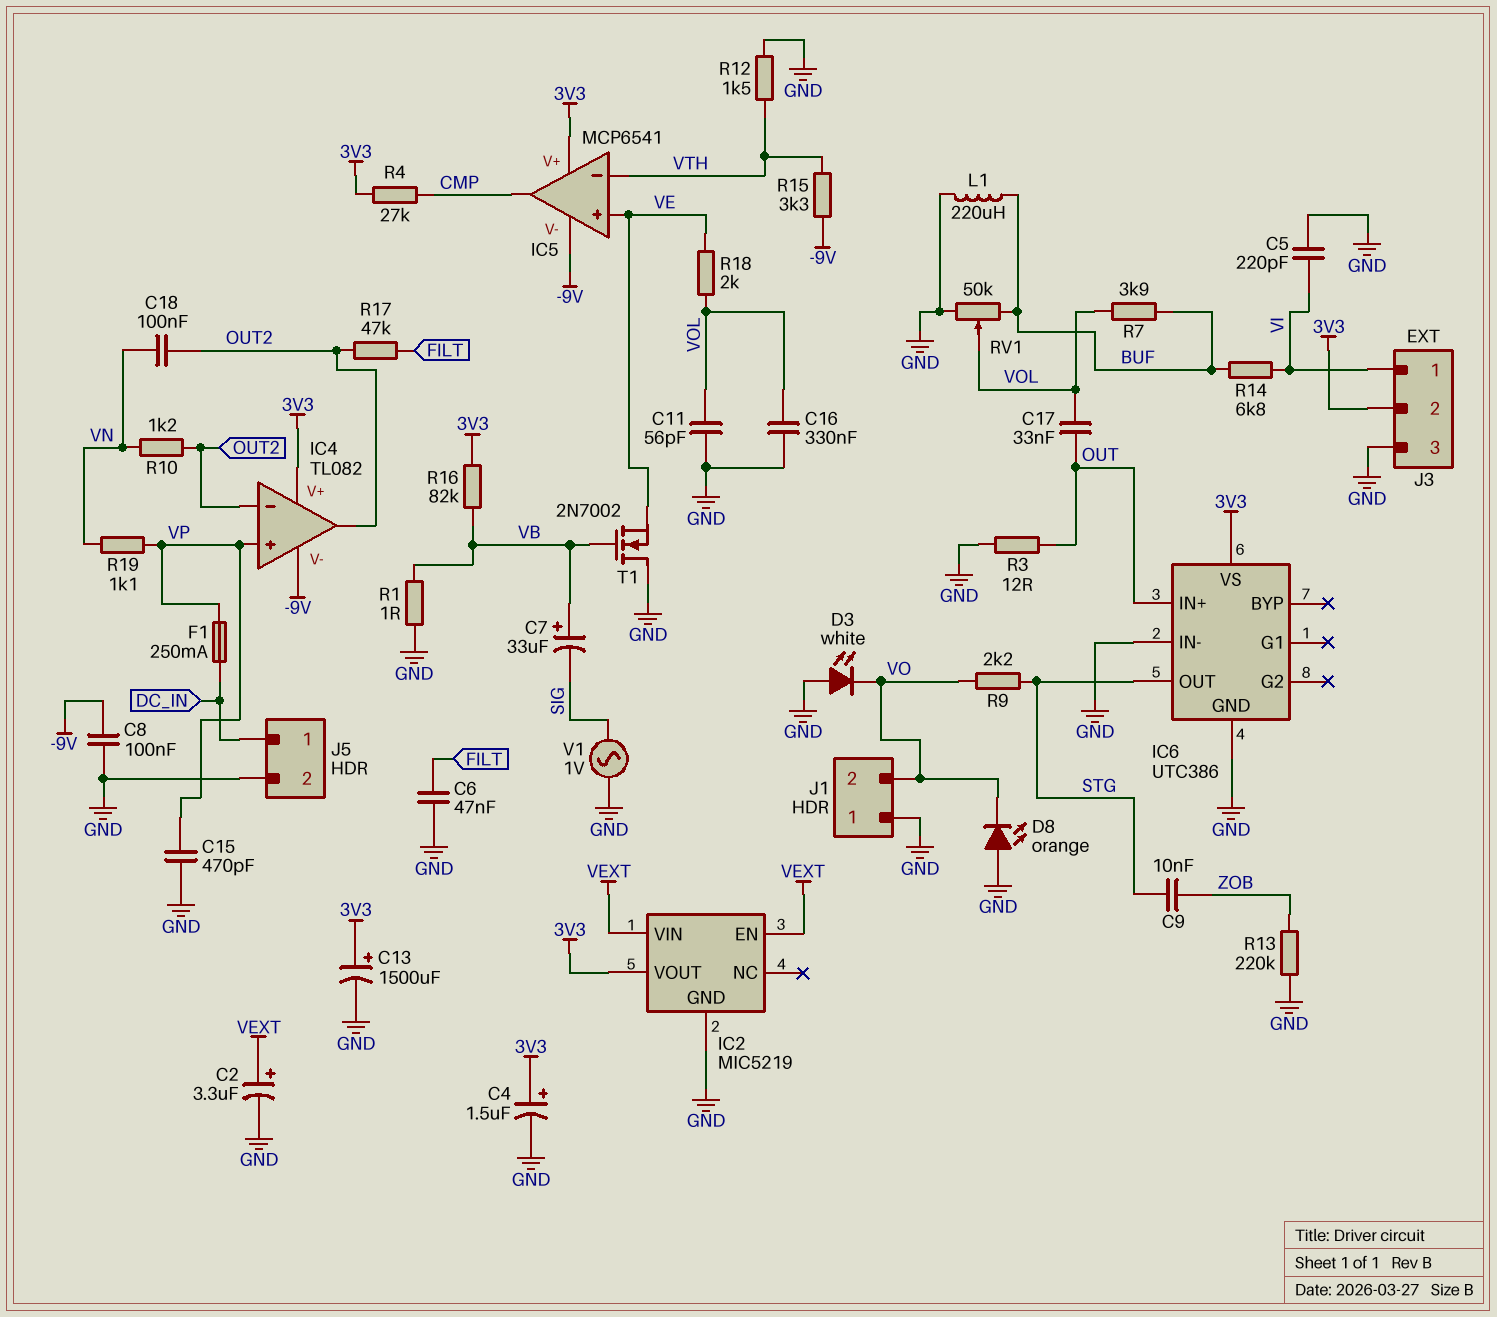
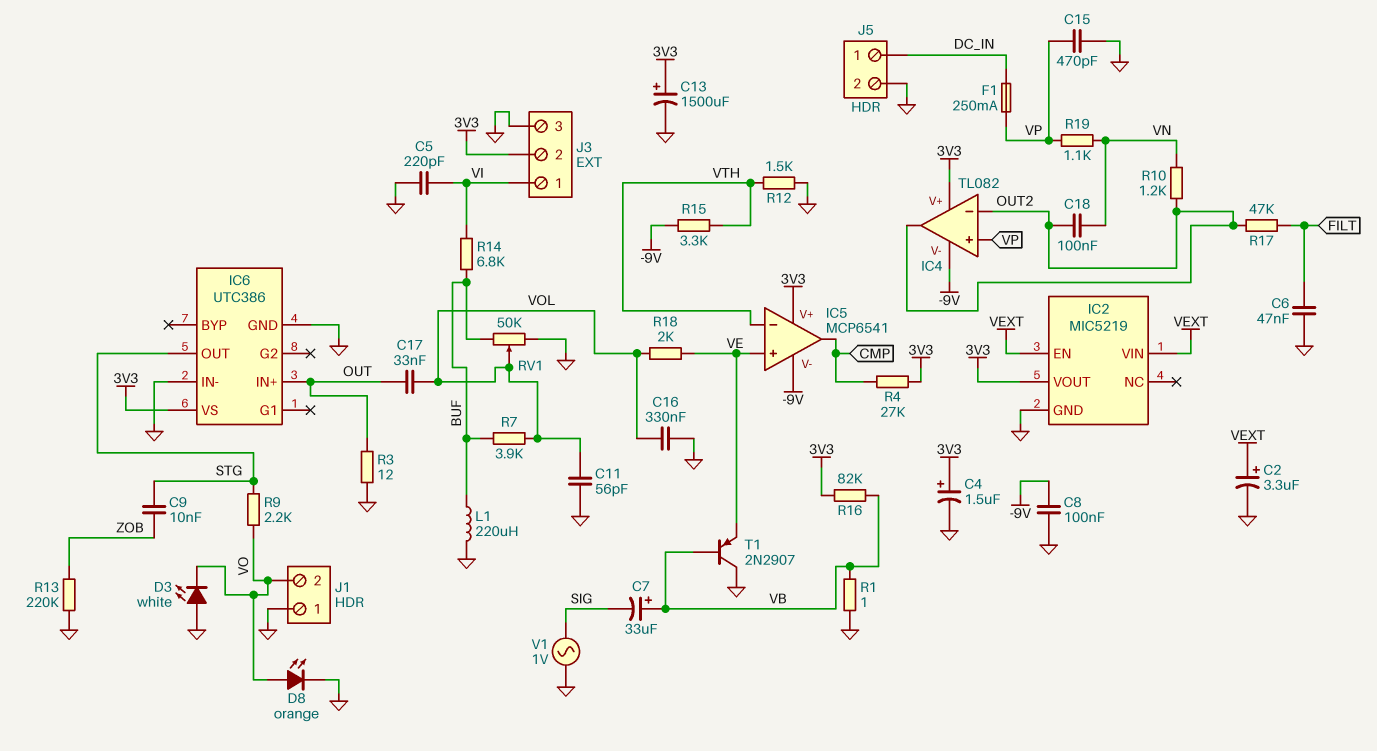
D8: LED orange (A GND, K VO) -> LED orange (A VO, K GND)
T1: NMOS 2N7002 (G VB, D GND, S VE) -> PNP 2N2907 (B VB, C GND, E VE)

